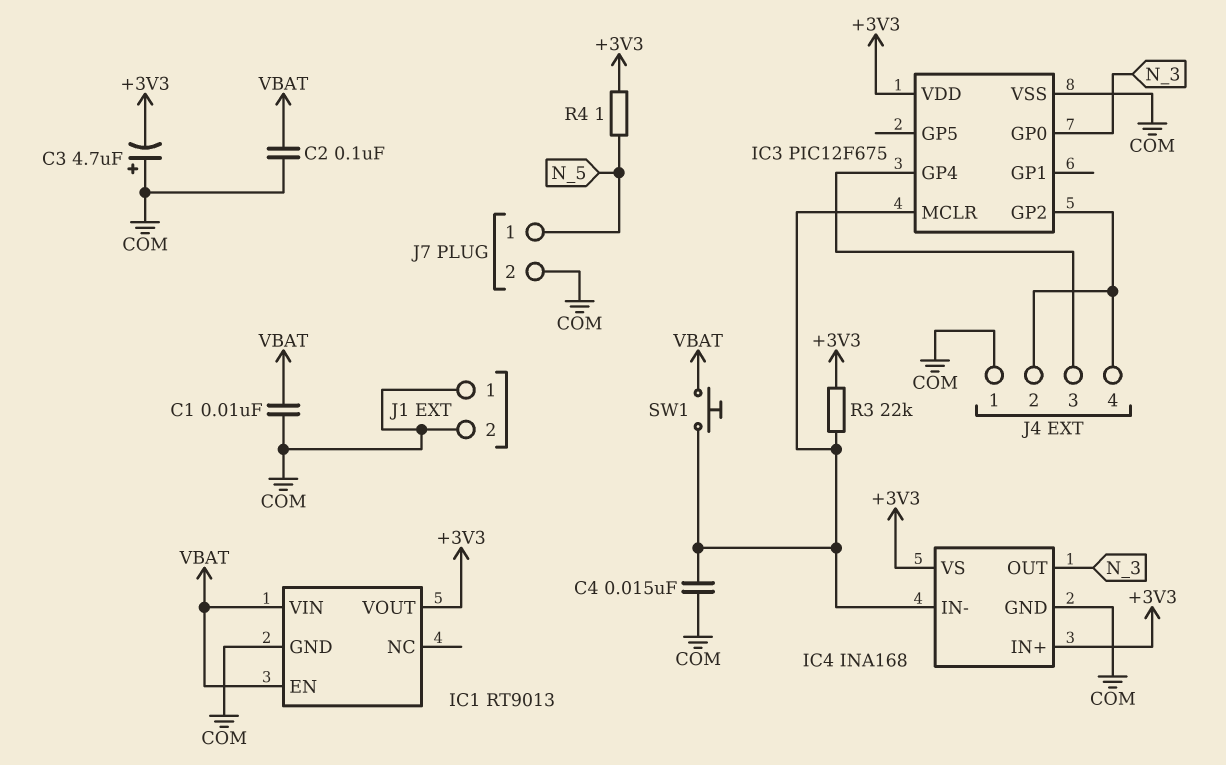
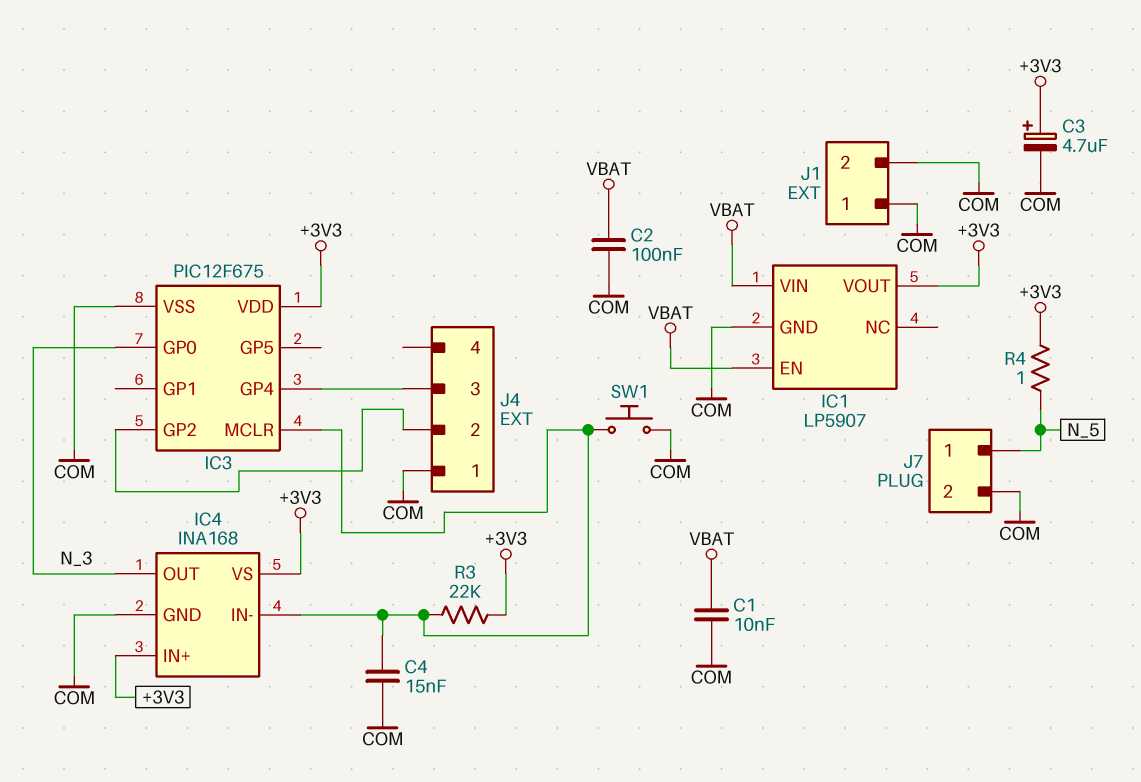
C3: 4.7uF (plus COM, minus +3V3) -> 4.7uF (plus +3V3, minus COM)
IC1: RT9013 -> LP5907
J4 pin 4: IC3/GP2 -> none
SW1: button (IC3/MCLR, VBAT) -> button (COM, IC3/MCLR)

